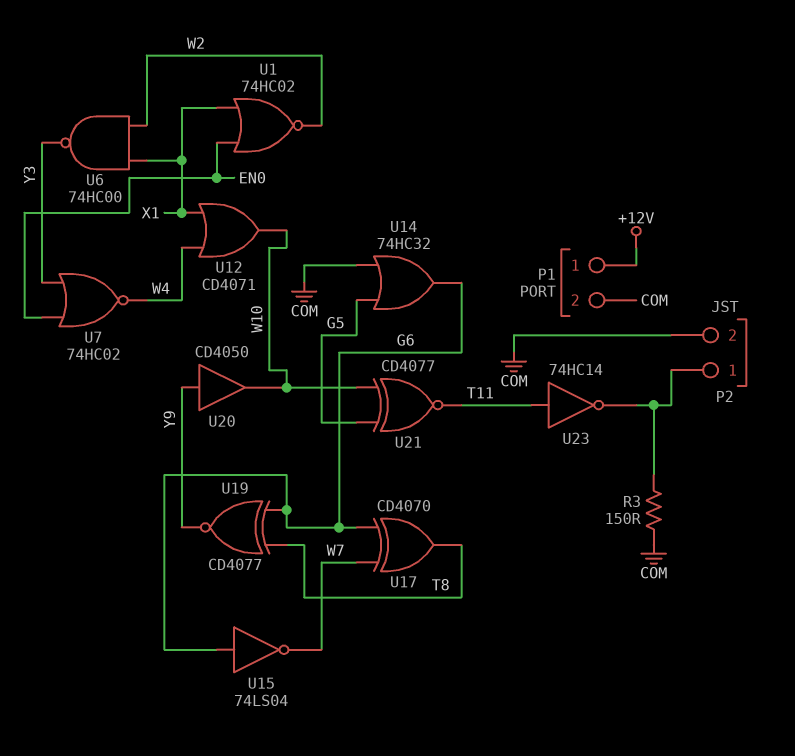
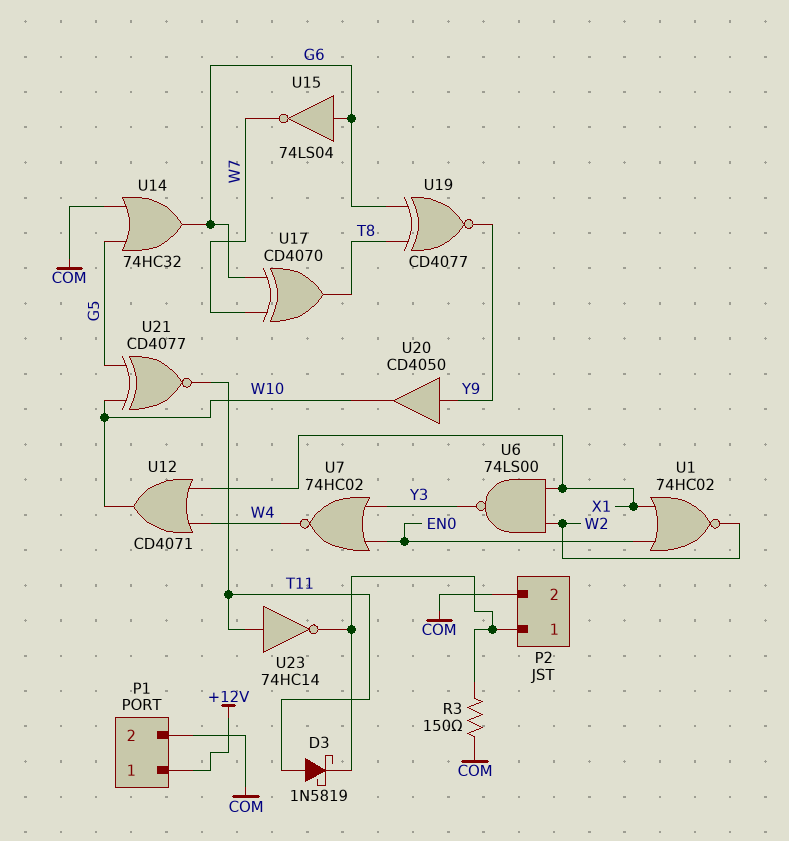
D3: none -> schottky 1N5819 (A T11, K P2/1)
U6: NAND 74HC00 (in W2, in X1, out Y3) -> NAND 74LS00 (in W2, in X1, out Y3)

